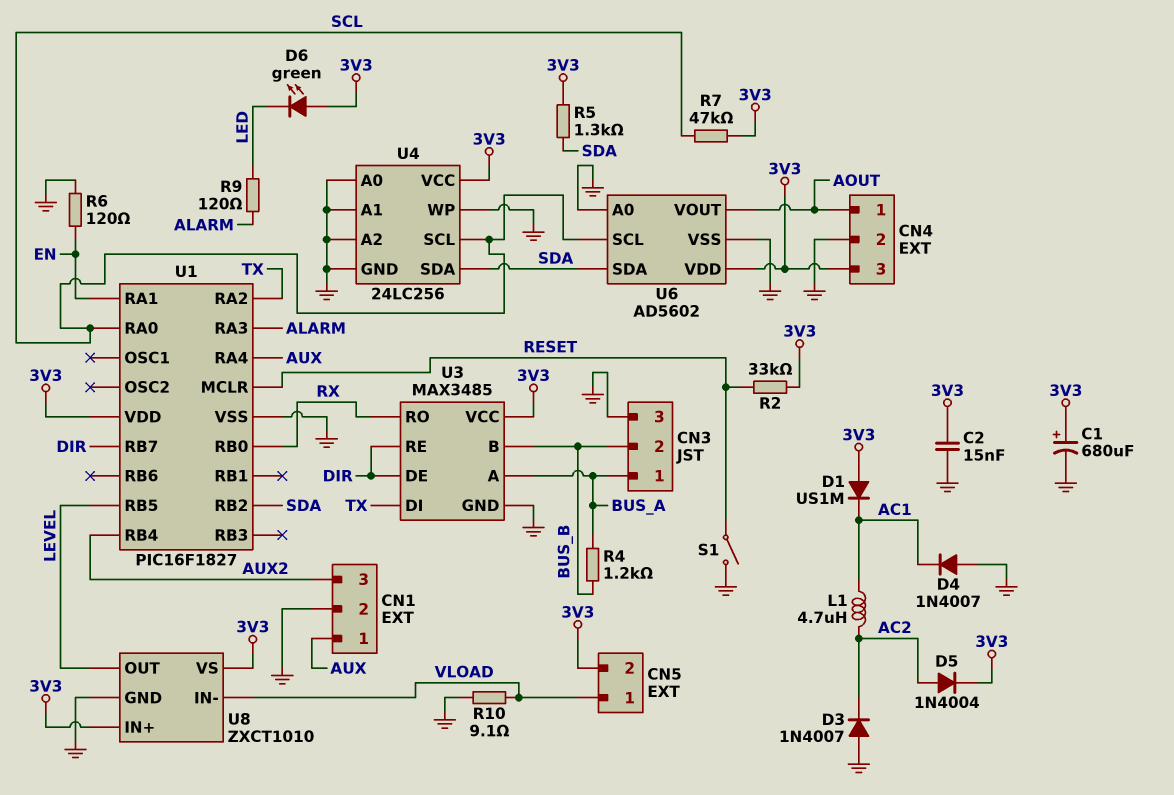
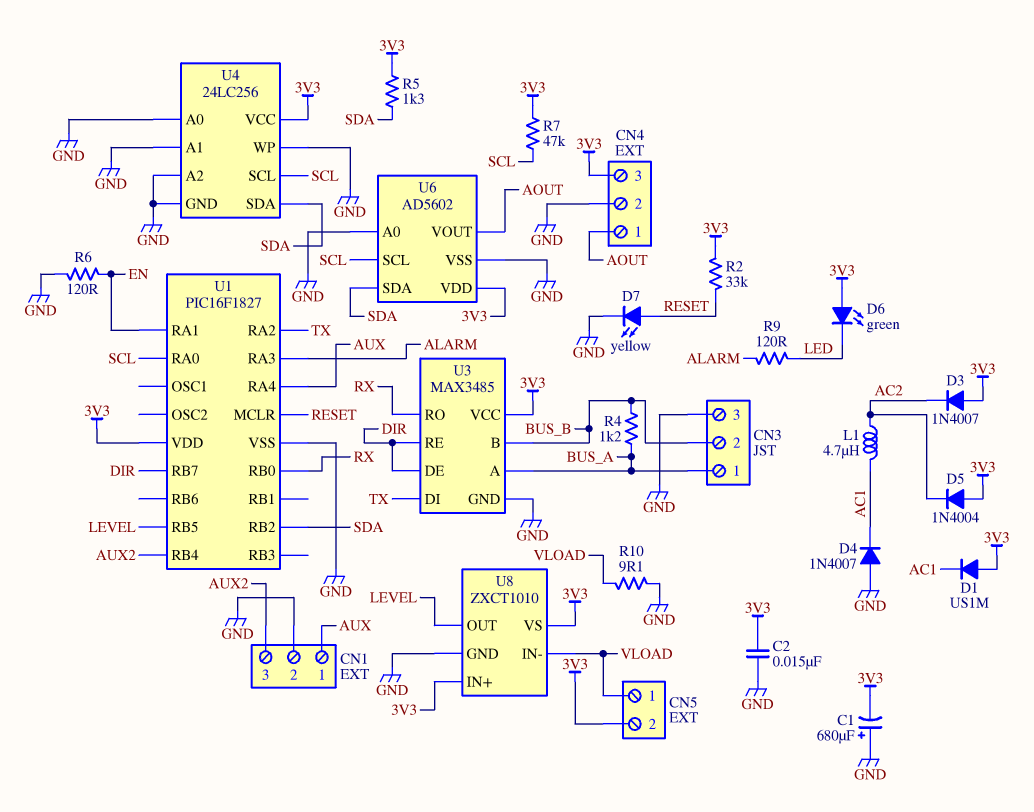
C1: 680uF (plus 3V3, minus GND) -> 680uF (plus GND, minus 3V3)
D3: diode 1N4007 (A GND, K AC2) -> diode 1N4007 (A 3V3, K AC2)
D5: diode 1N4004 (A AC2, K 3V3) -> diode 1N4004 (A 3V3, K AC2)
D7: none -> LED yellow (A RESET, K GND)
S1: switch (GND, RESET) -> none

